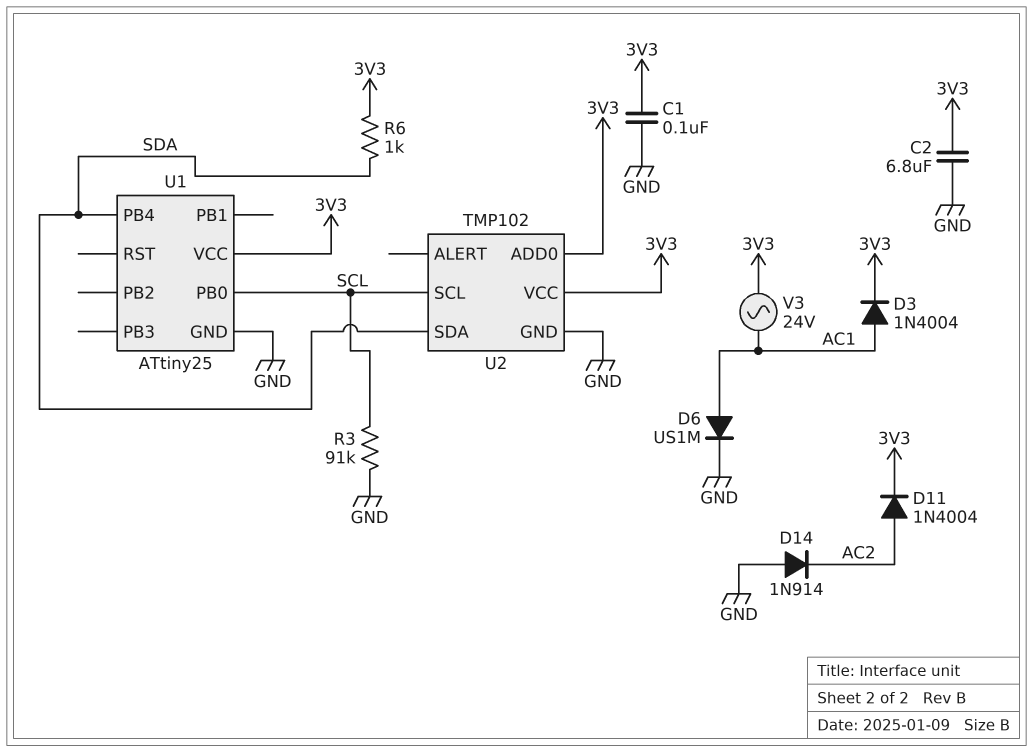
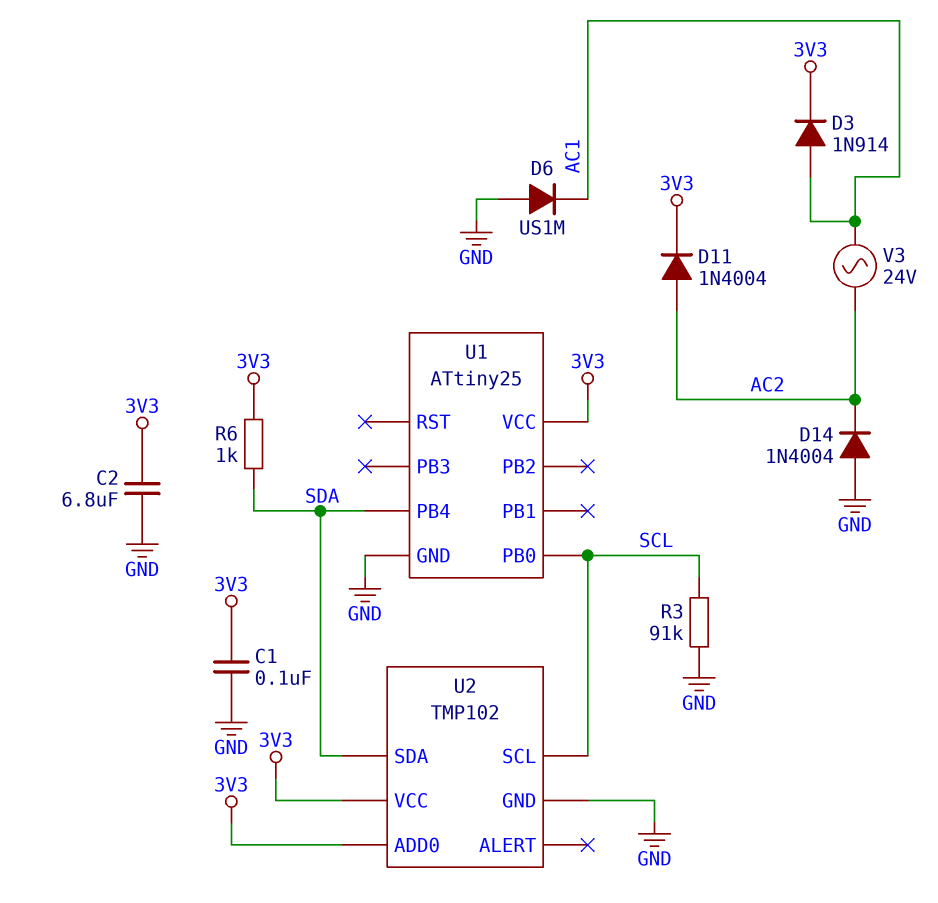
D3: diode 1N4004 (A AC1, K 3V3) -> diode 1N914 (A AC1, K 3V3)
D6: diode US1M (A AC1, K GND) -> diode US1M (A GND, K AC1)
D14: diode 1N914 (A GND, K AC2) -> diode 1N4004 (A GND, K AC2)
V3: AC 24V (3V3, AC1) -> AC 24V (AC1, AC2)

